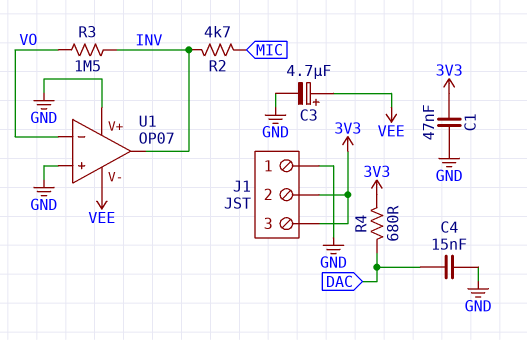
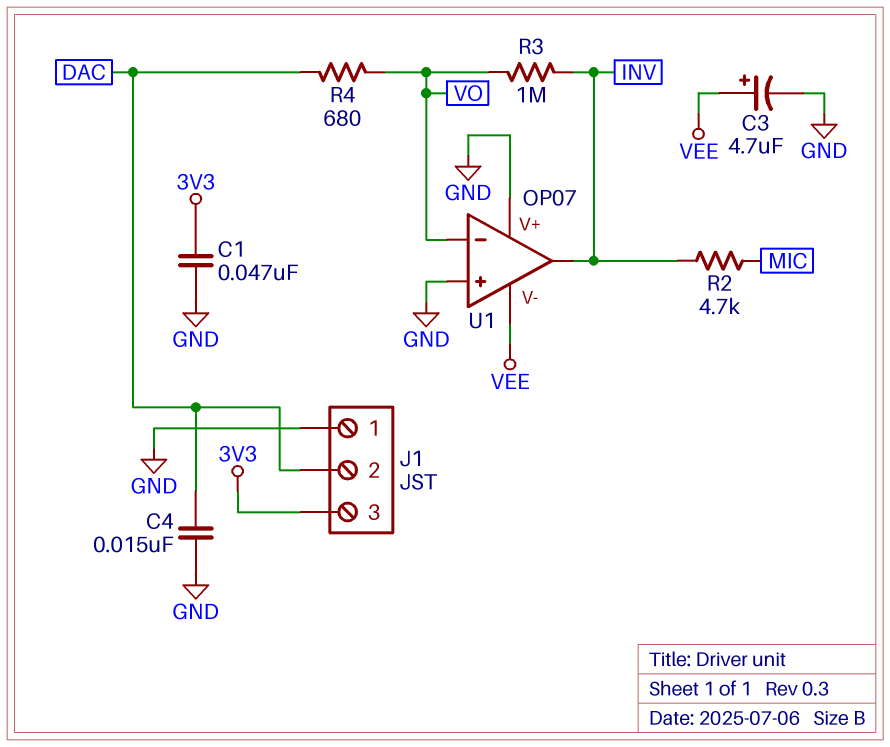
J1 pin 2: 3V3 -> DAC
R3: 1.5M (INV, VO) -> 1M (INV, VO)
R4: 680 (3V3, DAC) -> 680 (DAC, VO)

